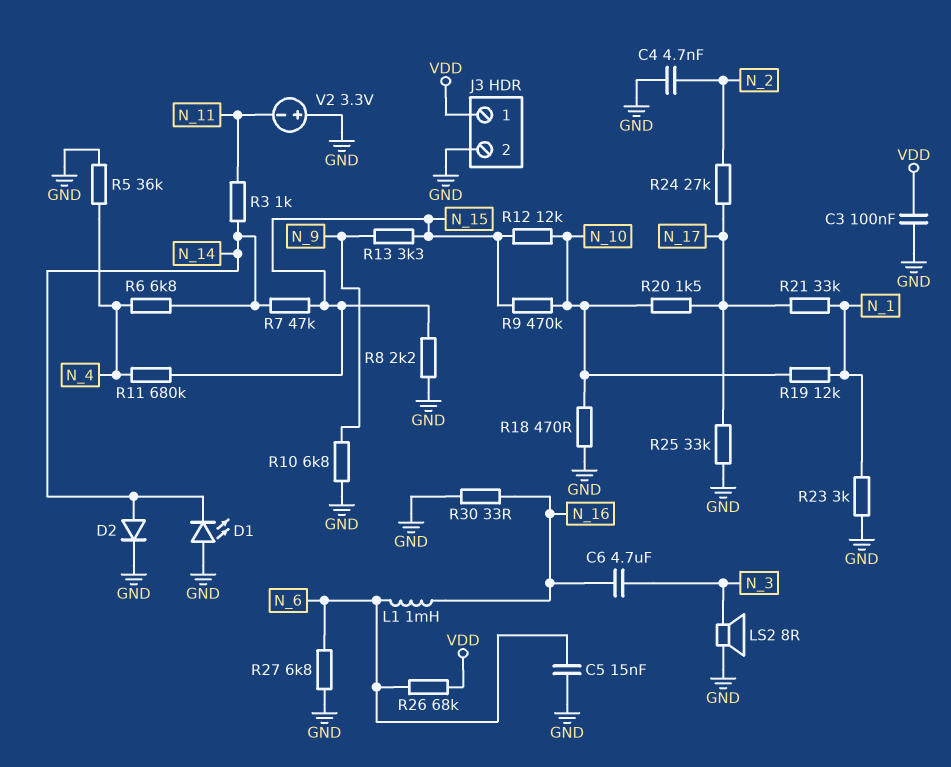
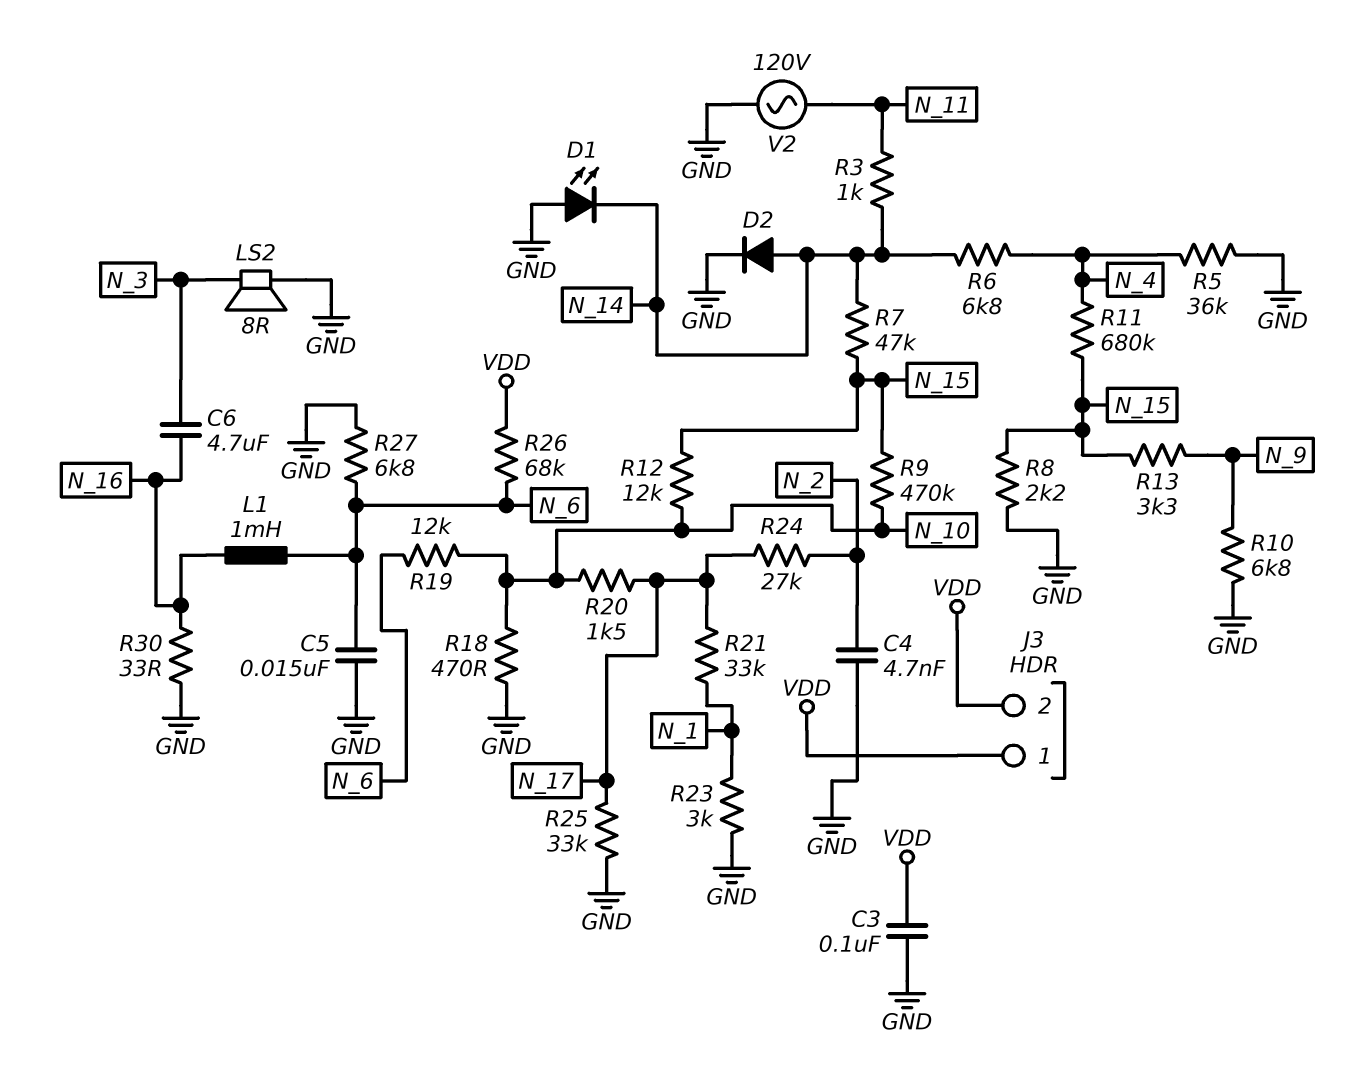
J3 pin 2: GND -> VDD
R19: 12k (N_1, N_10) -> 12k (N_6, N_10)
V2: 3.3V (plus GND, minus N_11) -> AC 120V (GND, N_11)

